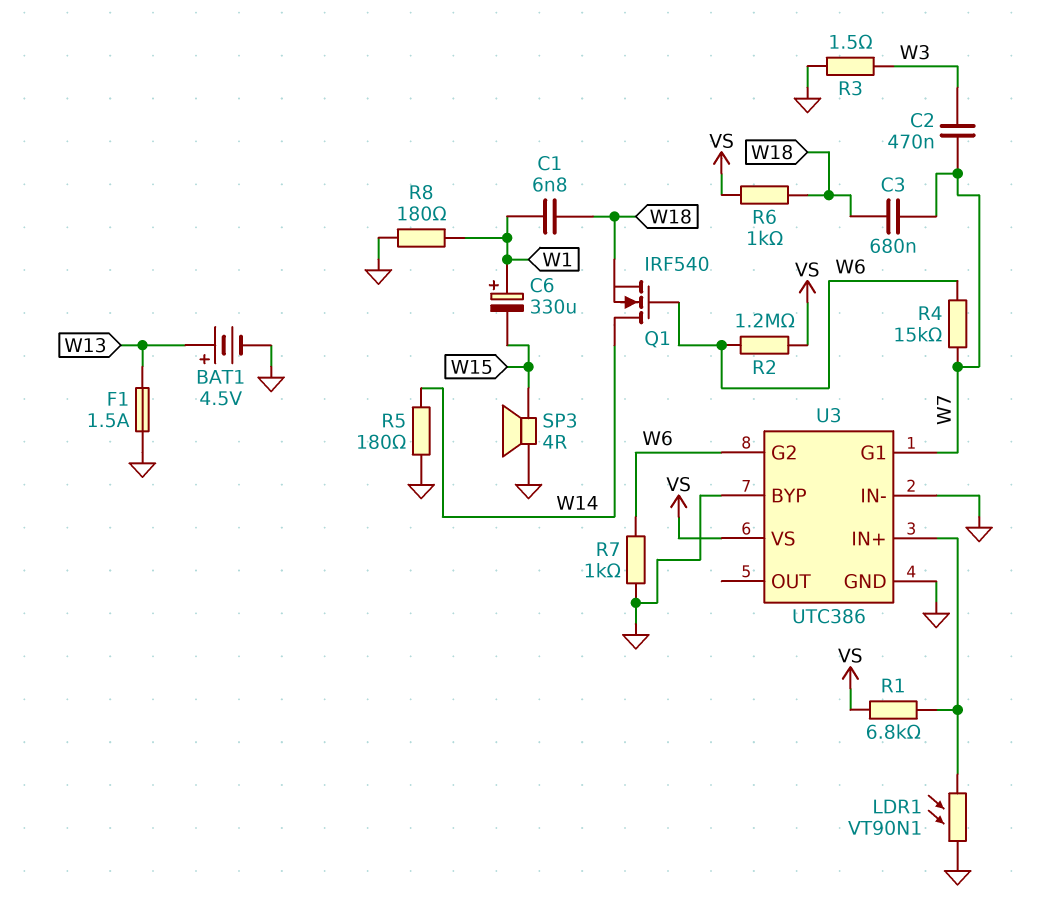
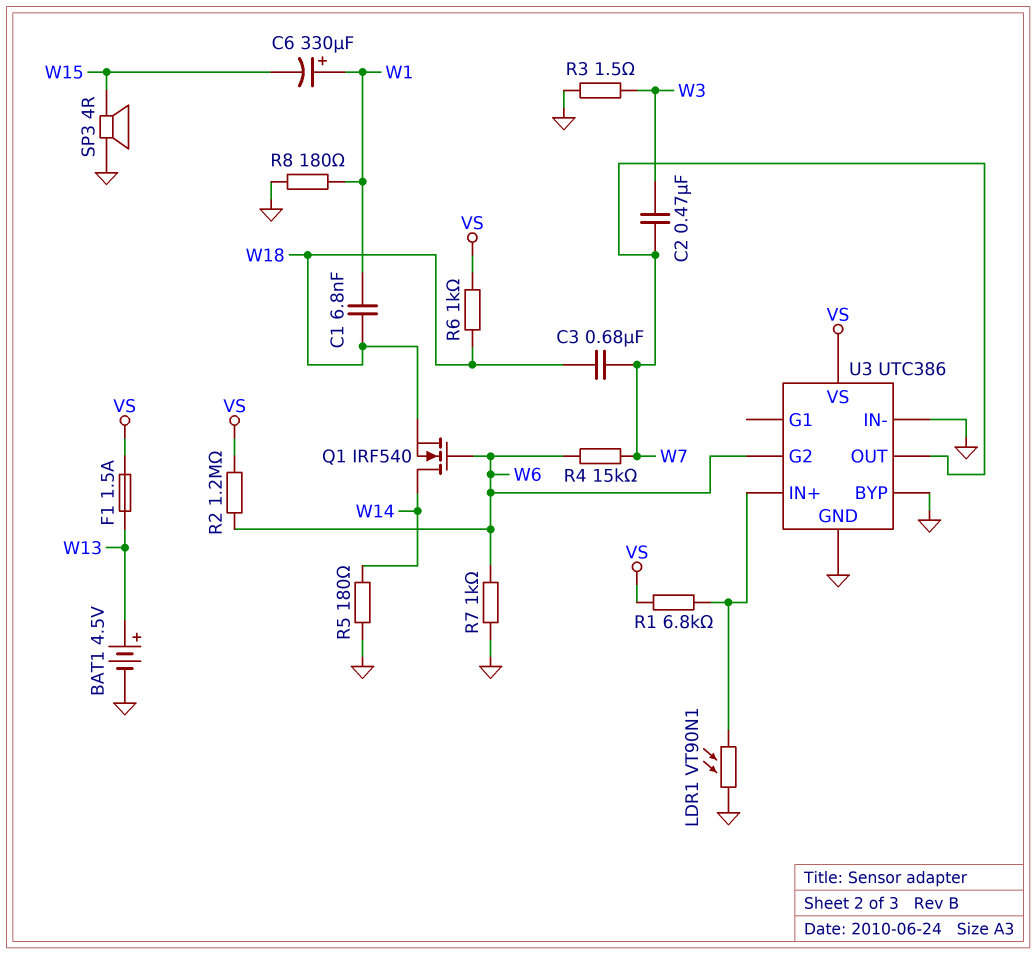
F1: 1.5A (GND, W13) -> 1.5A (VS, W13)
U3 pin G1: W7 -> none
U3 pin OUT: none -> W7

